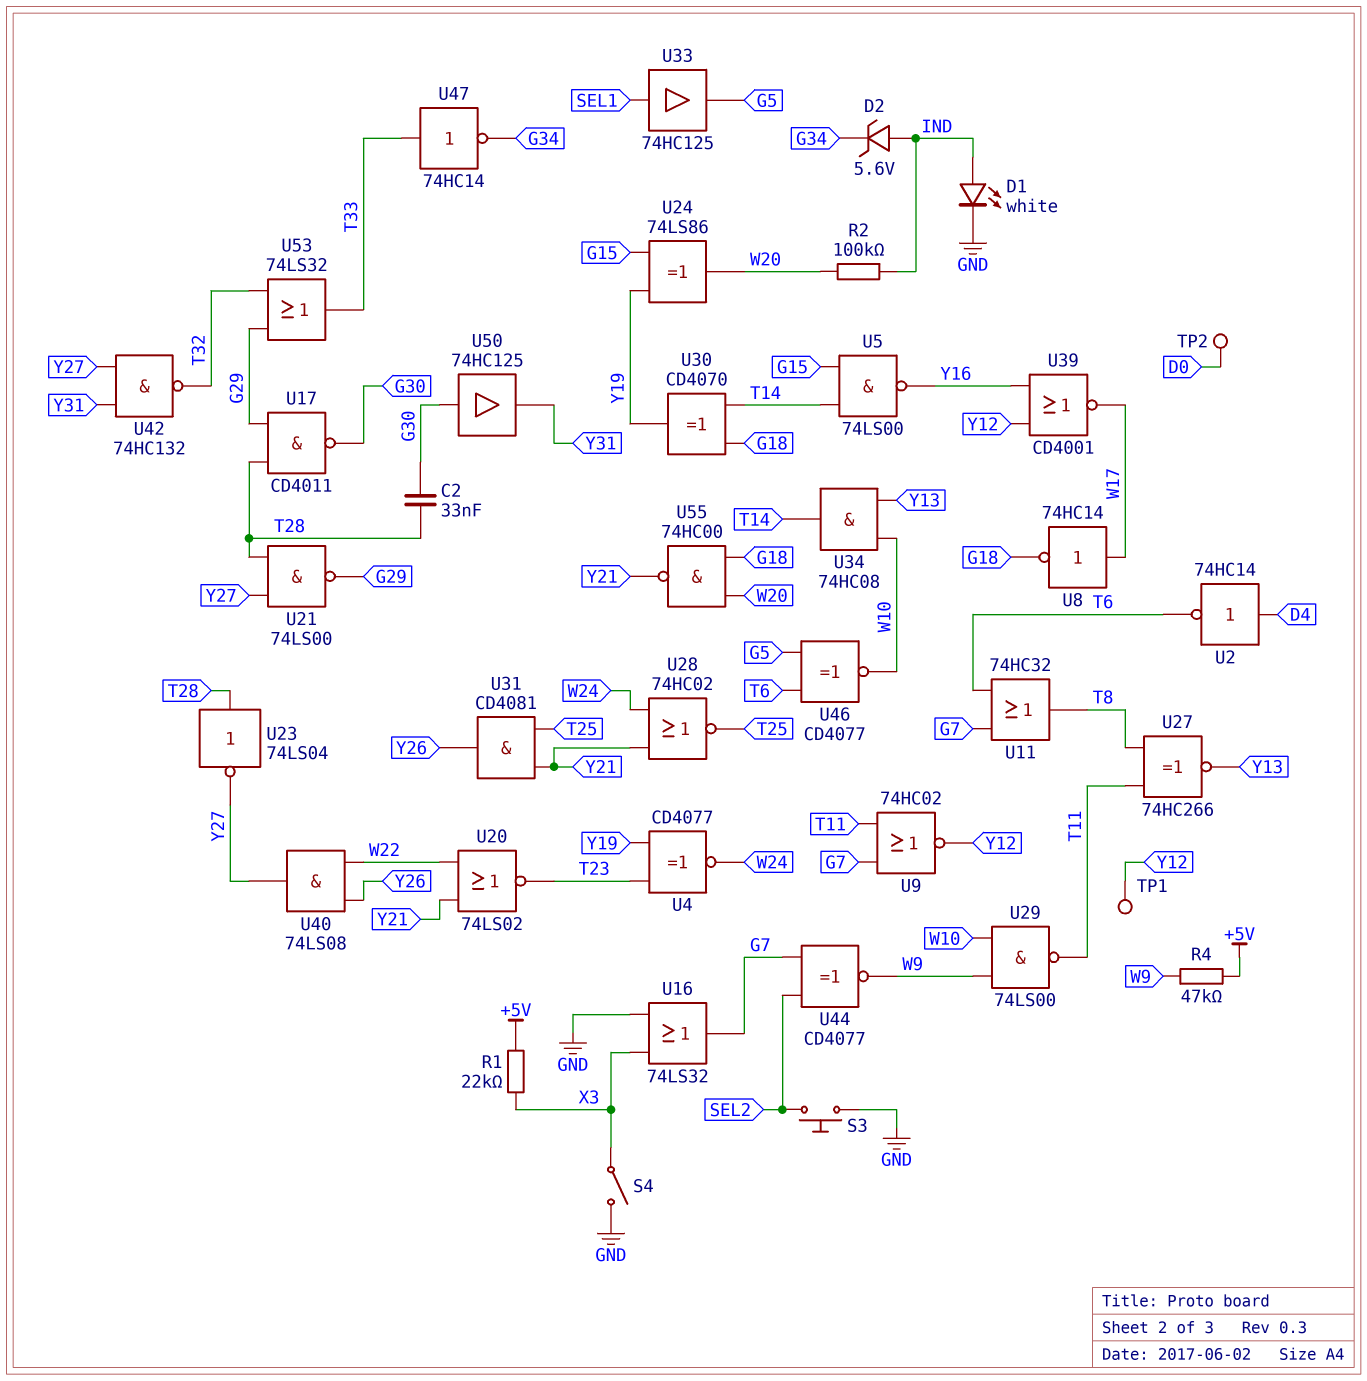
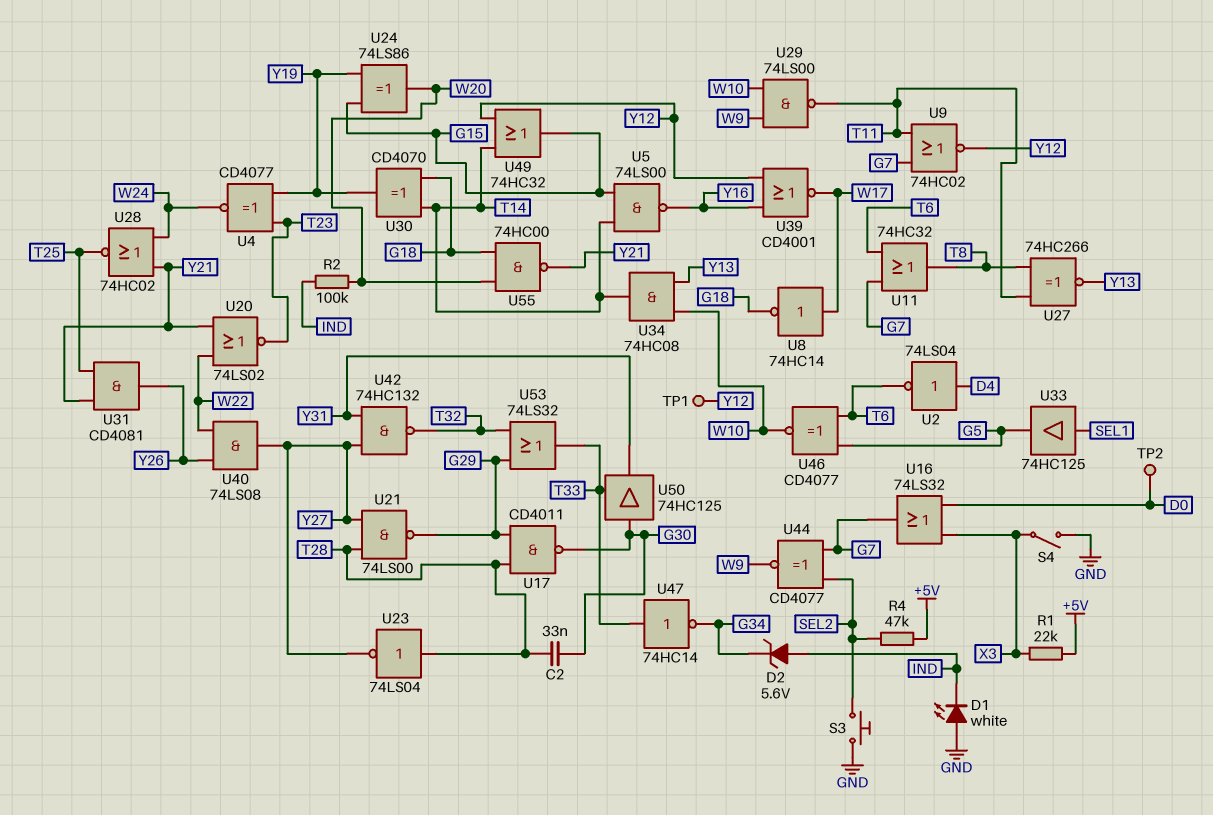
D1: LED white (A IND, K GND) -> LED white (A GND, K IND)
R4: 47k (+5V, W9) -> 47k (+5V, SEL2)
U2: NOT 74HC14 (in D4, out T6) -> NOT 74LS04 (in D4, out T6)
U16: OR 74LS32 (in GND, in X3, out G7) -> OR 74LS32 (in D0, in X3, out G7)
U49: none -> OR 74HC32 (in T14, in Y12, out G15)

